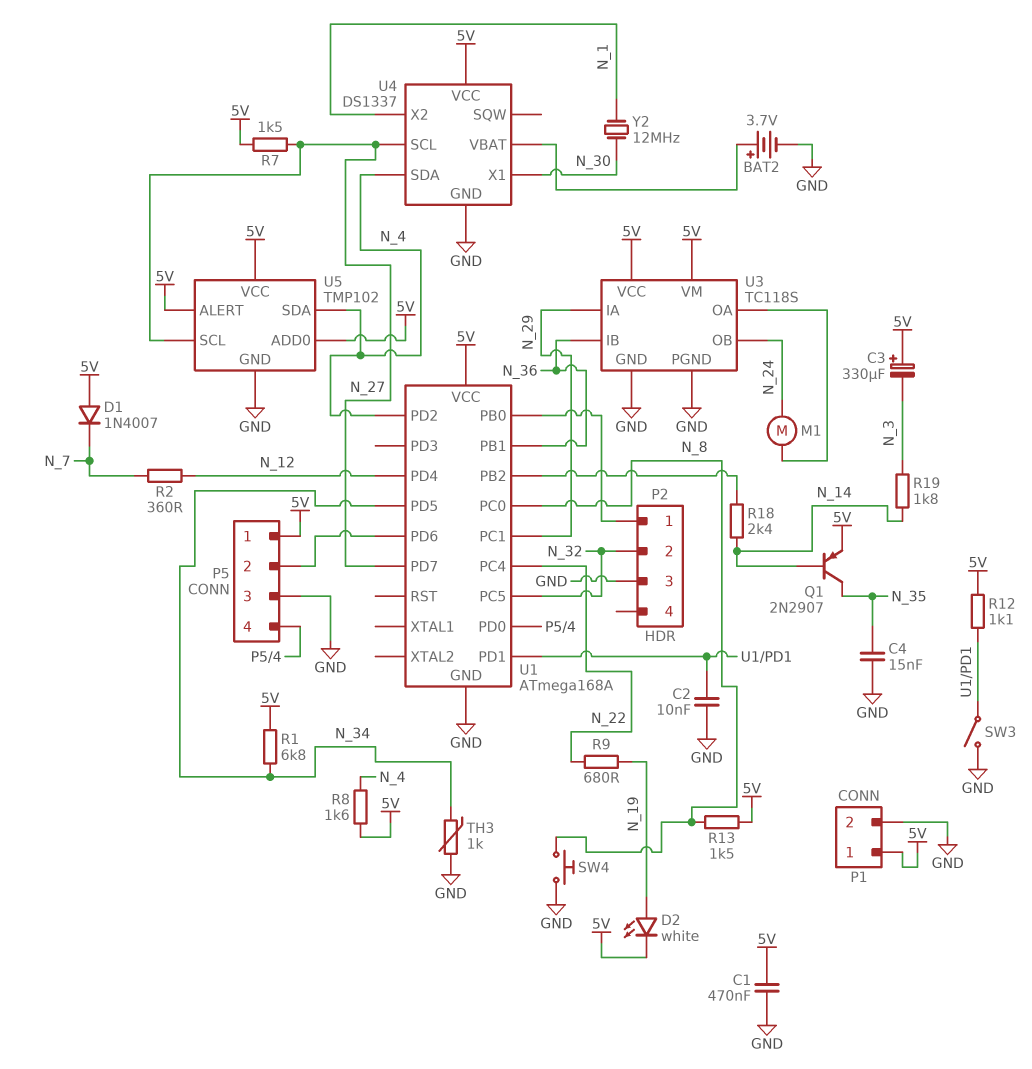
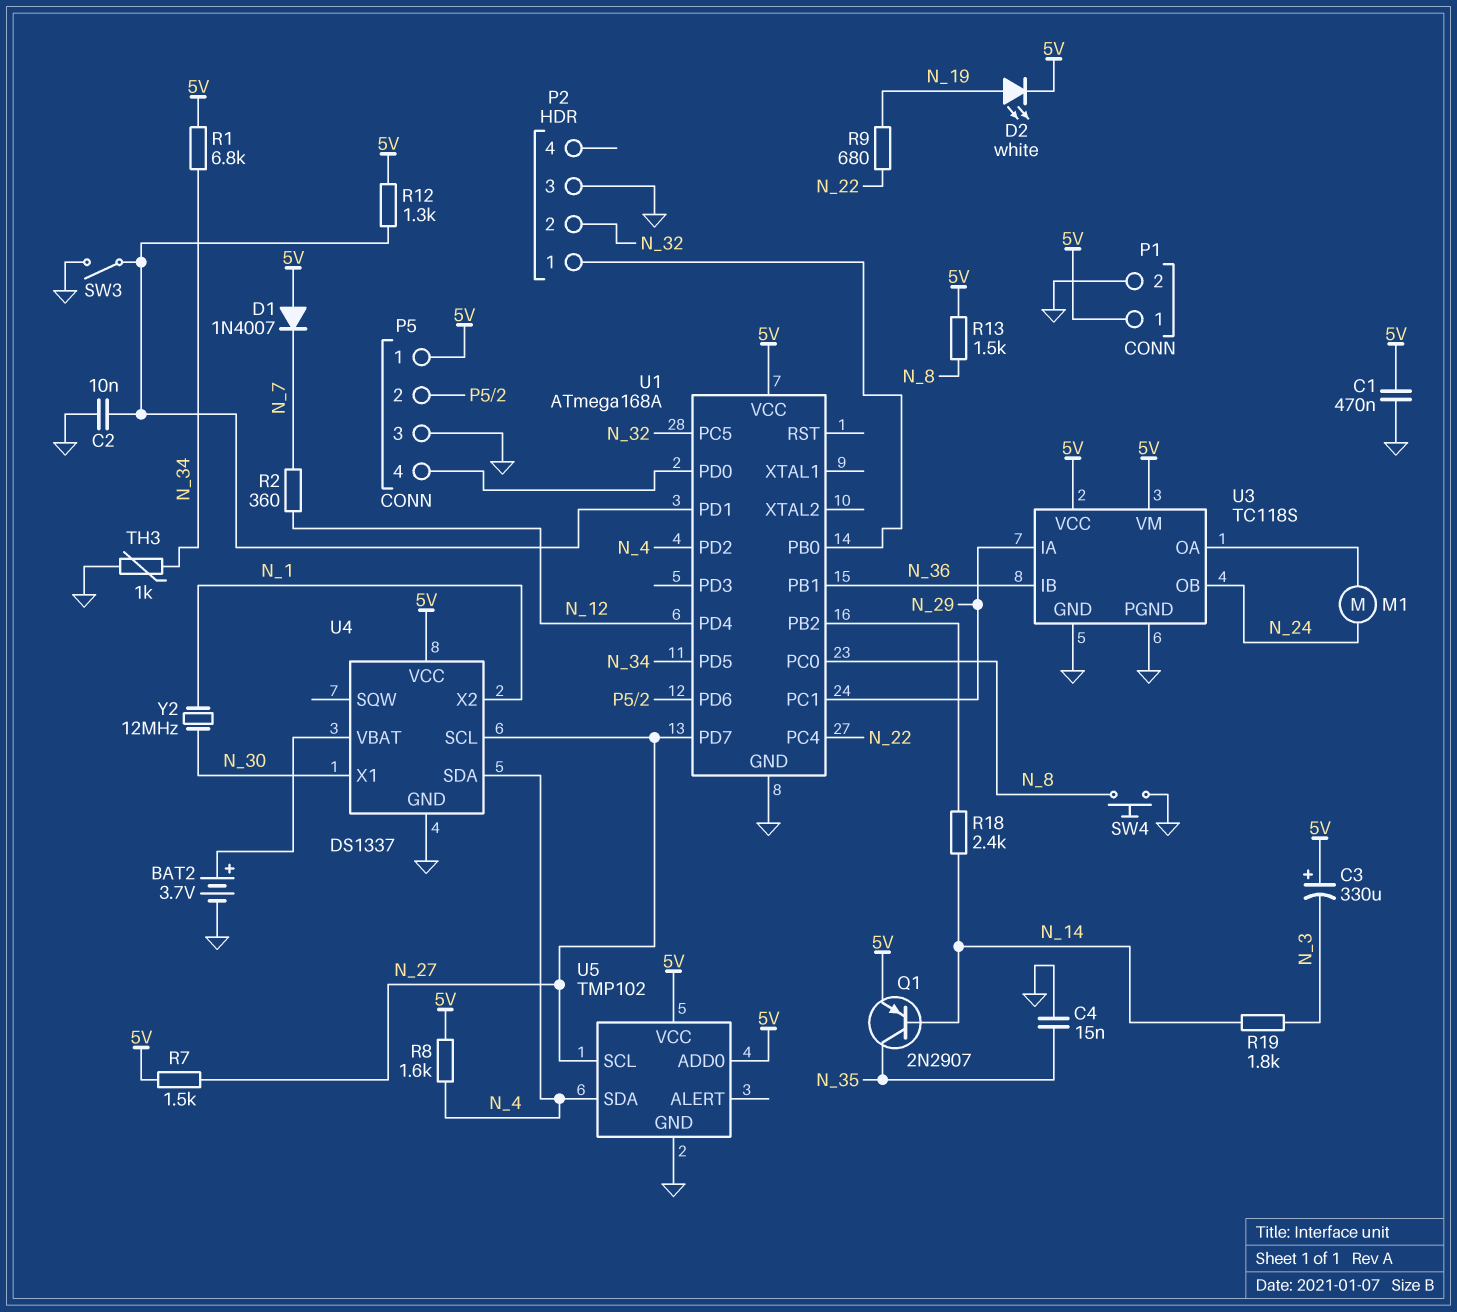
R12: 1.1k (5V, U1/PD1) -> 1.3k (5V, U1/PD1)
U5 pin ALERT: 5V -> none

